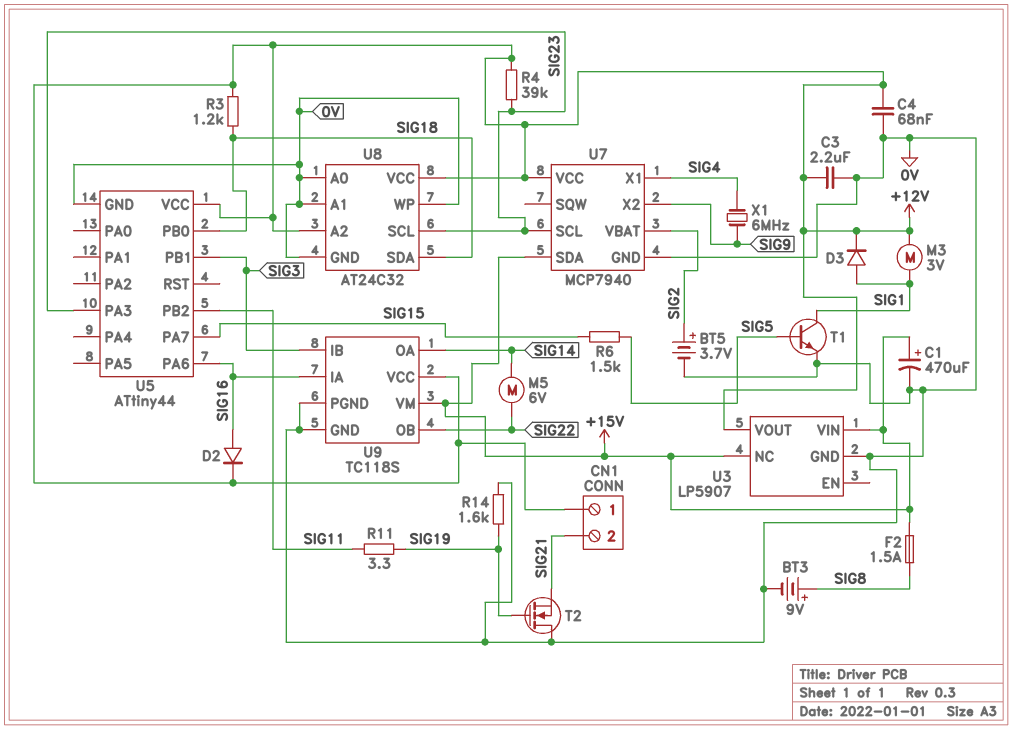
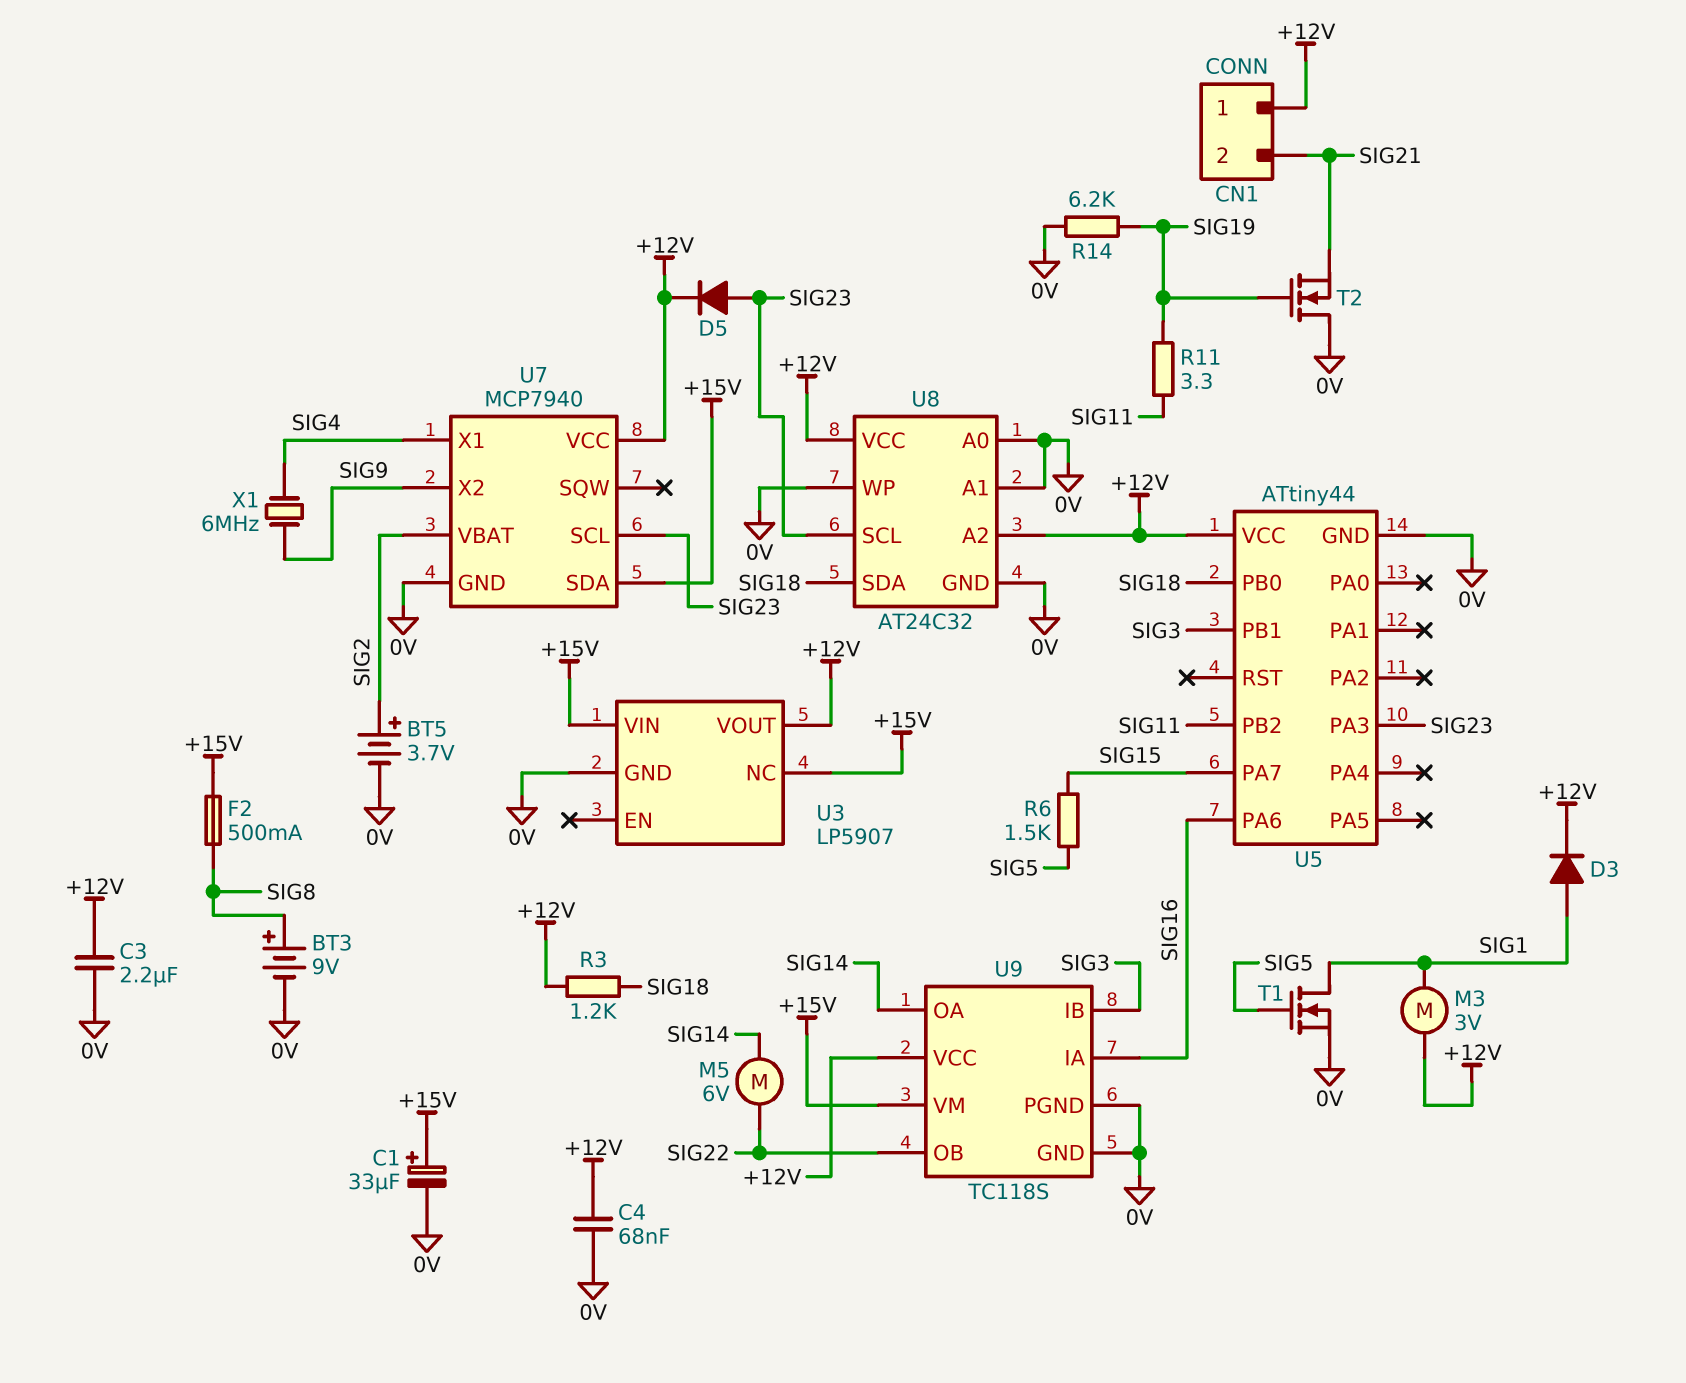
C1: 470uF (plus +15V, minus 0V) -> 33uF (plus +15V, minus 0V)
D2: diode (A SIG16, K +12V) -> none
D5: none -> diode (A SIG23, K +12V)
F2: 1.5A (+15V, SIG8) -> 500mA (+15V, SIG8)
R4: 39k (+12V, SIG23) -> none
R14: 1.6k (0V, SIG19) -> 6.2k (0V, SIG19)
T1: NPN (B SIG5, C SIG1, E 0V) -> NMOS (G SIG5, D SIG1, S 0V)

